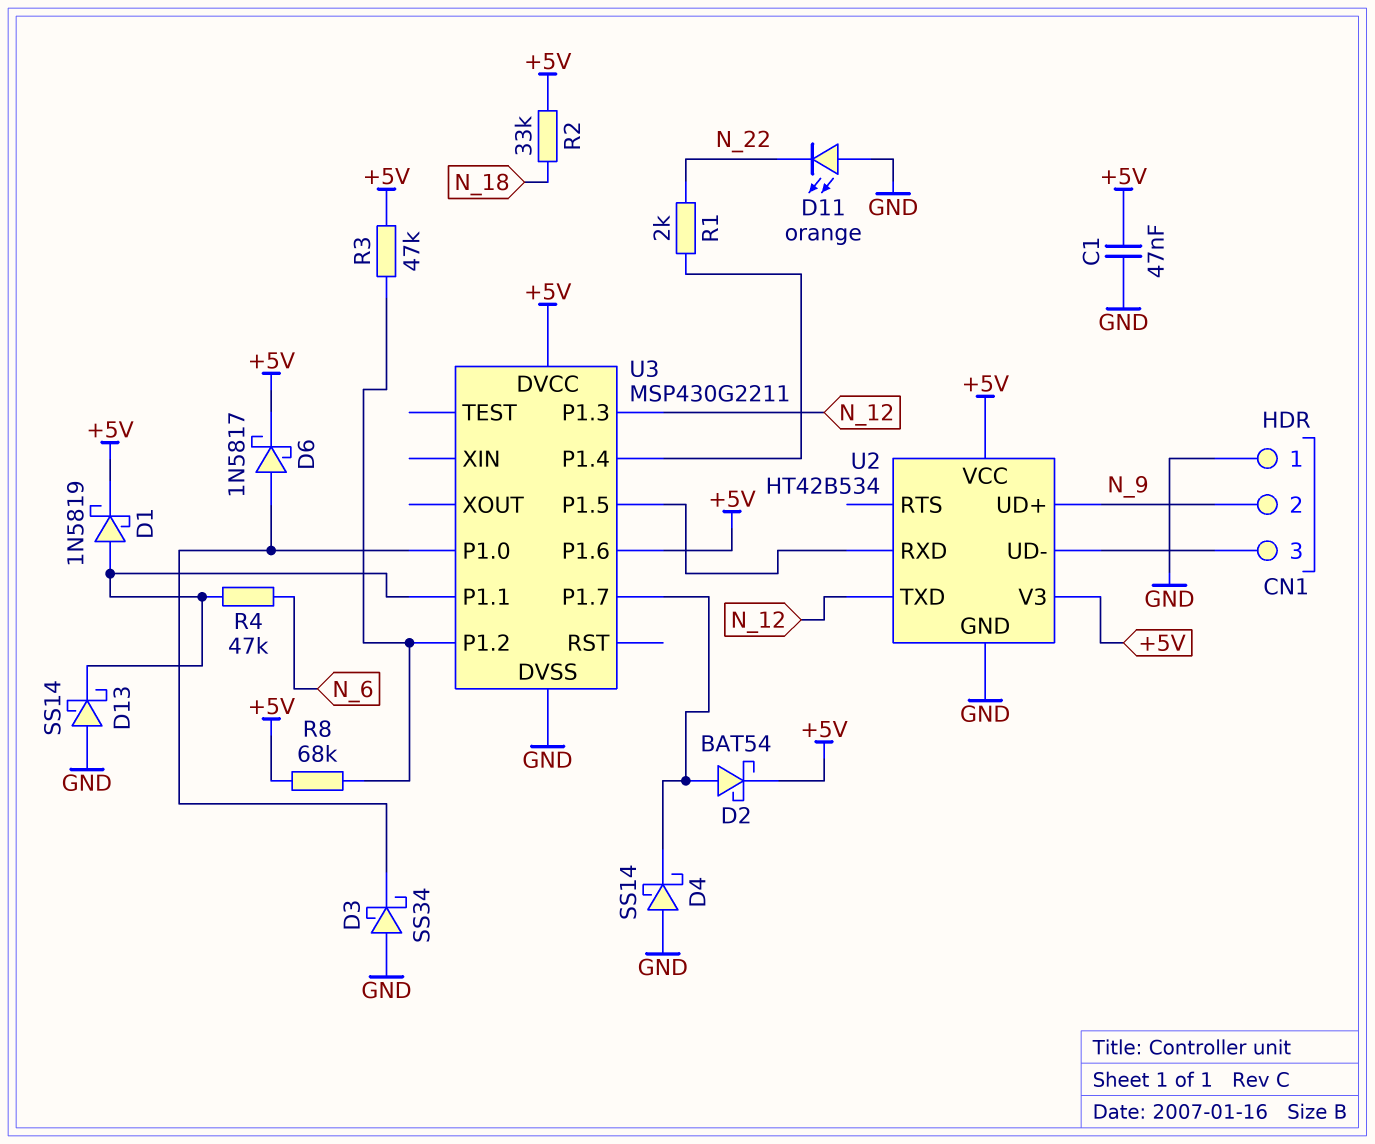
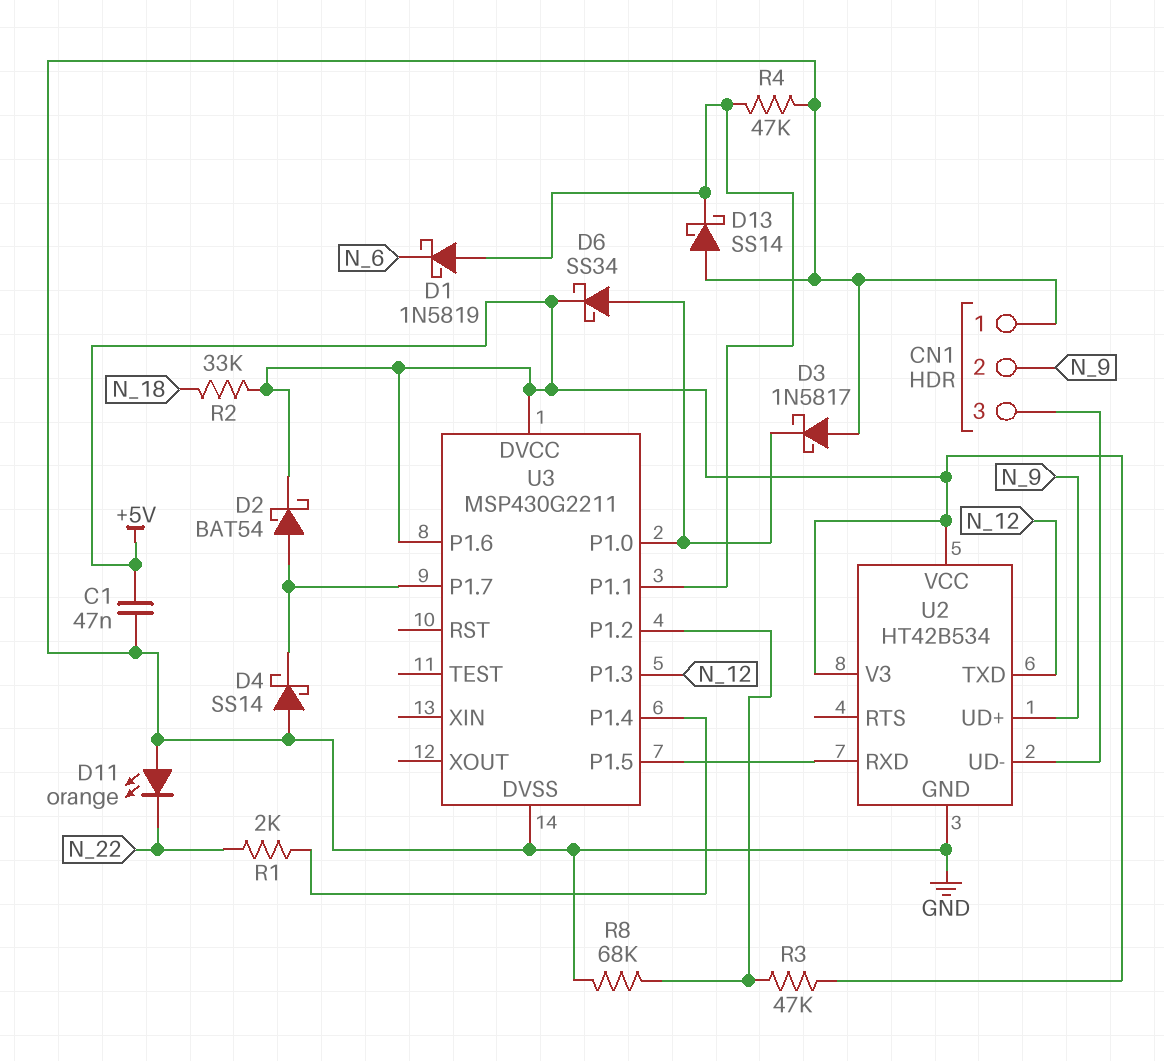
D1: schottky 1N5819 (A U3/P1.1, K +5V) -> schottky 1N5819 (A U3/P1.1, K N_6)
D3: schottky SS34 (A GND, K U3/P1.0) -> schottky 1N5817 (A GND, K U3/P1.0)
D6: schottky 1N5817 (A U3/P1.0, K +5V) -> schottky SS34 (A U3/P1.0, K +5V)
R4: 47k (N_6, U3/P1.1) -> 47k (GND, U3/P1.1)
R8: 68k (+5V, U3/P1.2) -> 68k (GND, U3/P1.2)

